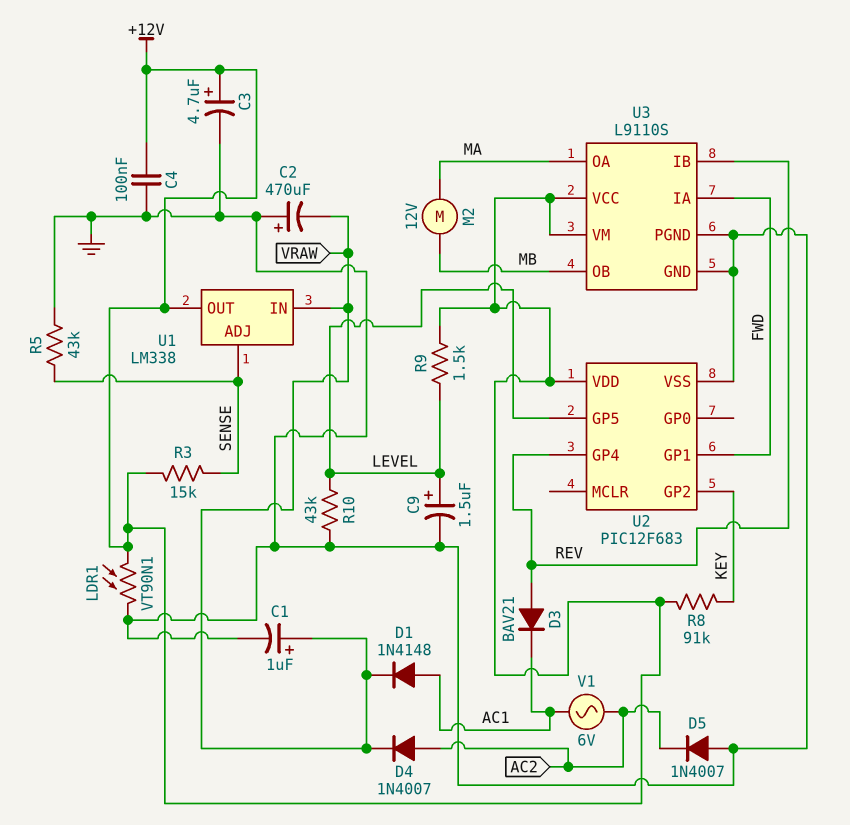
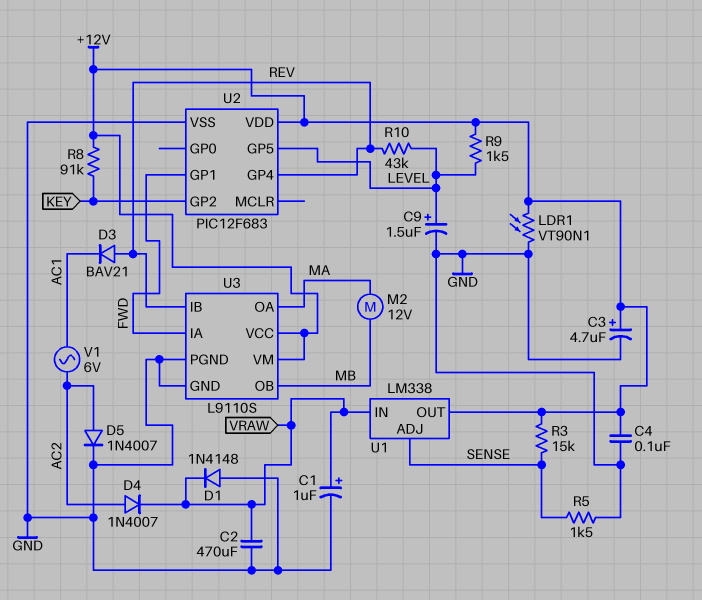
C2: 470uF (plus GND, minus VRAW) -> 470uF (GND, VRAW)
D1: diode 1N4148 (A AC1, K VRAW) -> diode 1N4148 (A GND, K VRAW)
D5: diode 1N4007 (A GND, K AC2) -> diode 1N4007 (A AC2, K GND)
R5: 43k (GND, SENSE) -> 1.5k (GND, SENSE)
R10: 43k (GND, LEVEL) -> 43k (LEVEL, REV)

